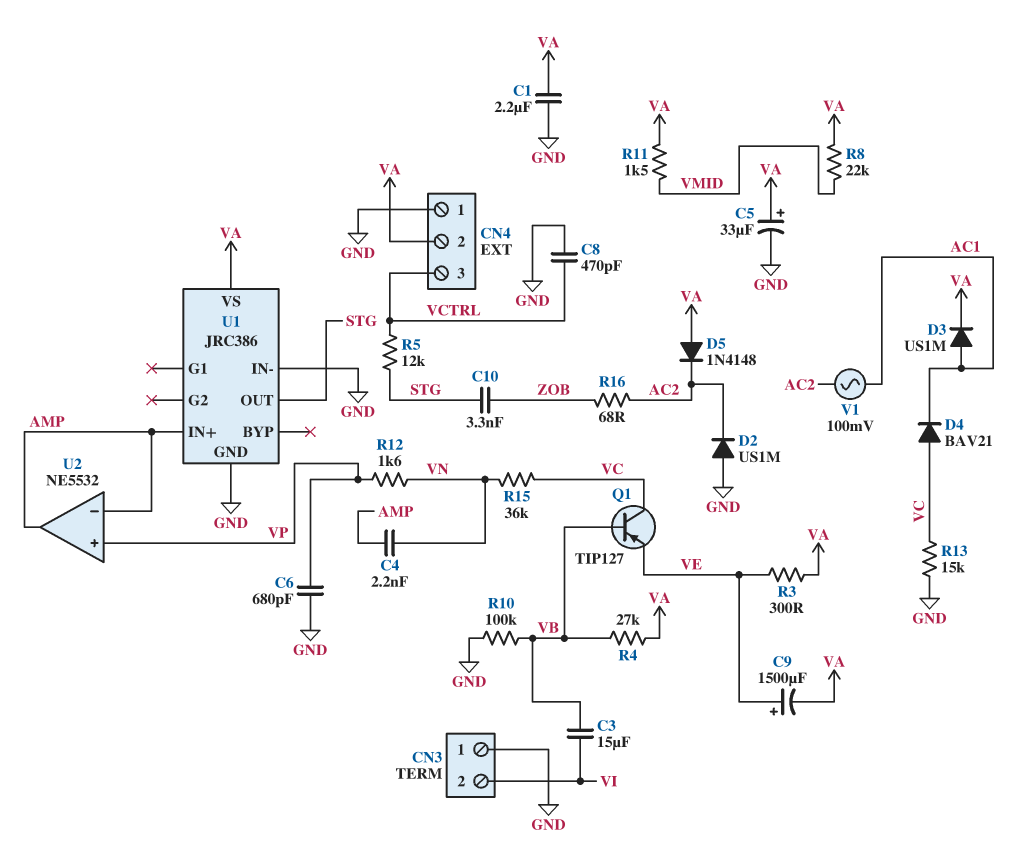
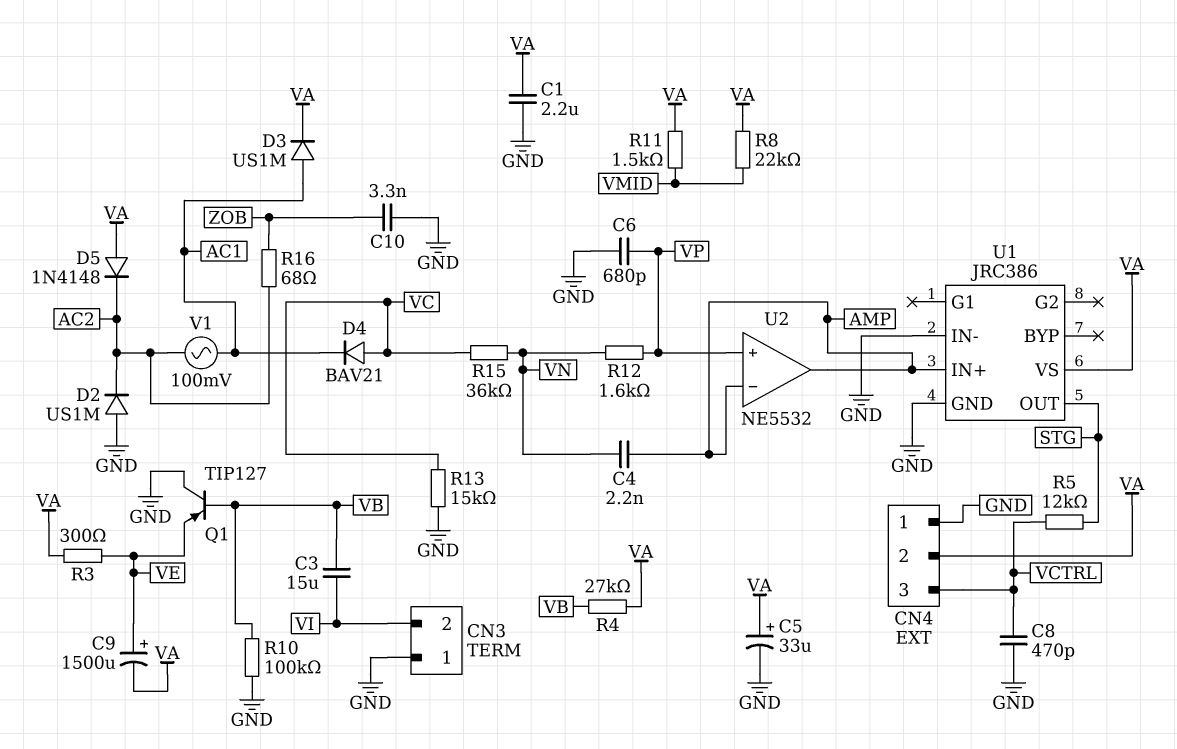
C10: 3.3nF (STG, ZOB) -> 3.3nF (GND, ZOB)
Q1: PNP TIP127 (B VB, C VC, E VE) -> PNP TIP127 (B VB, C GND, E VE)

